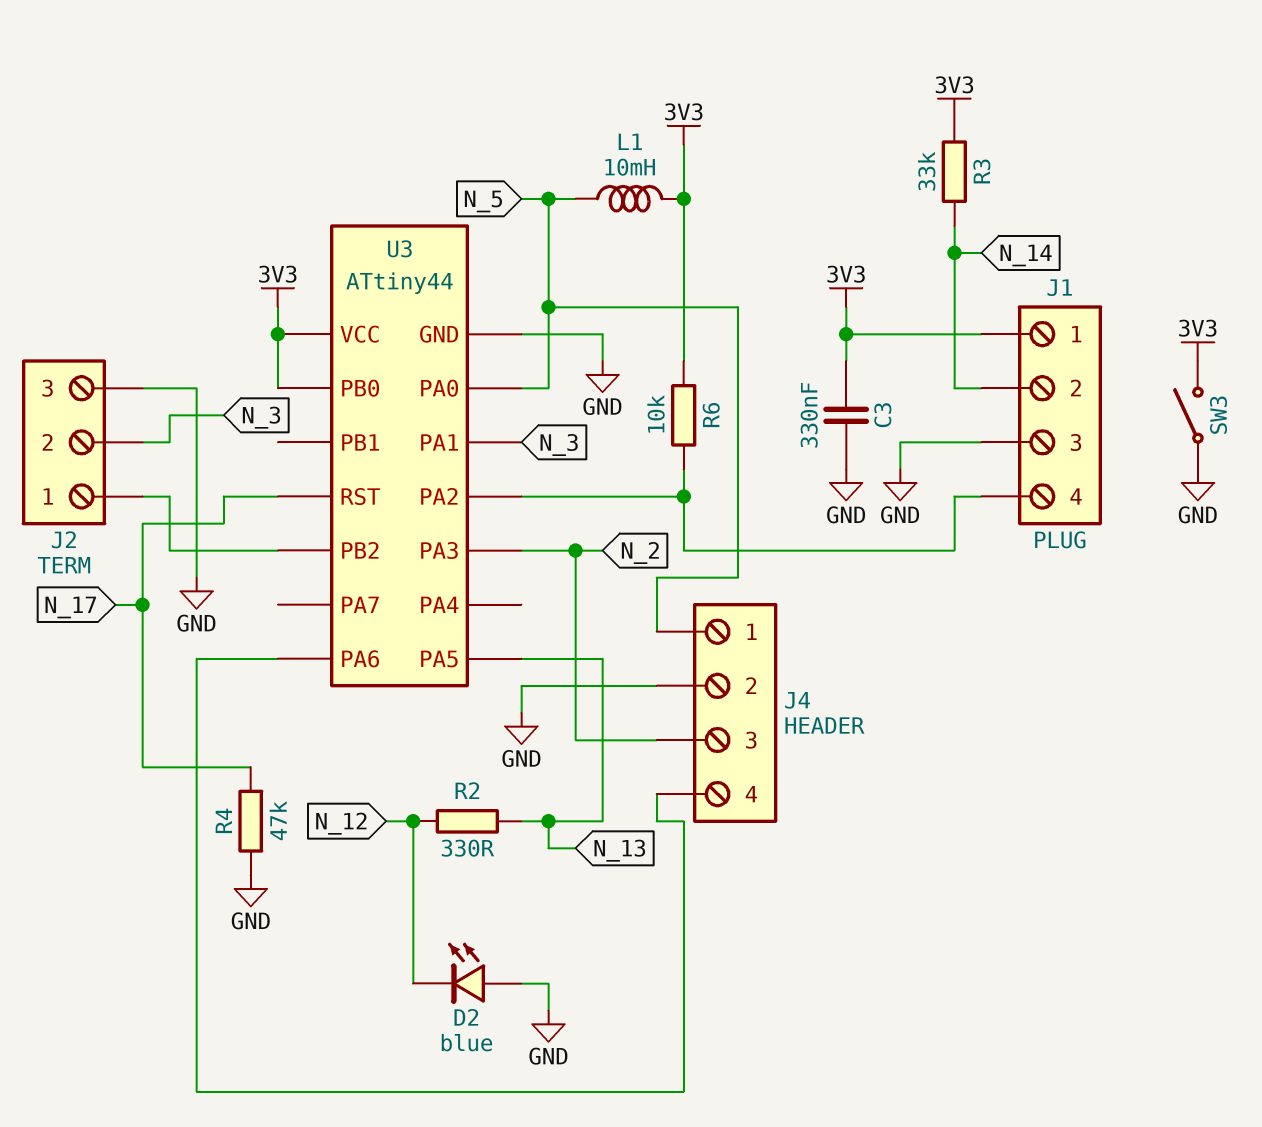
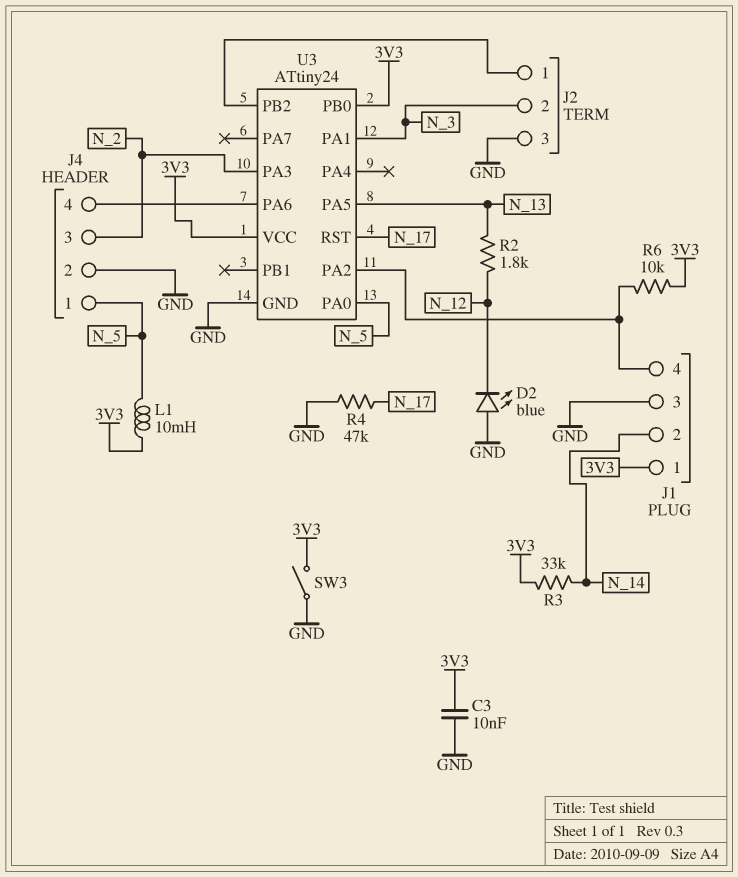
C3: 330nF (3V3, GND) -> 10nF (3V3, GND)
R2: 330 (N_12, N_13) -> 1.8k (N_12, N_13)
U3: ATtiny44 -> ATtiny24

